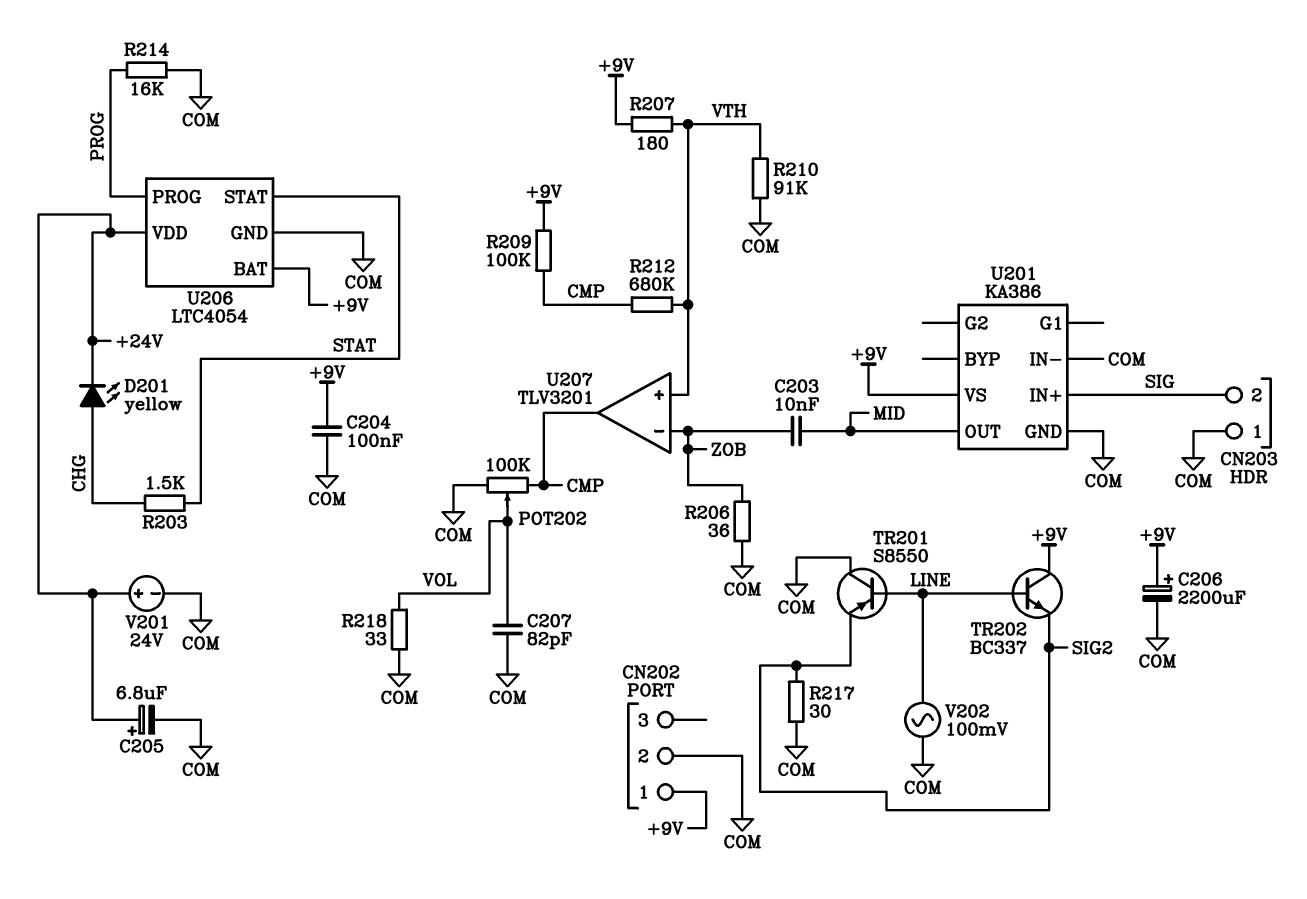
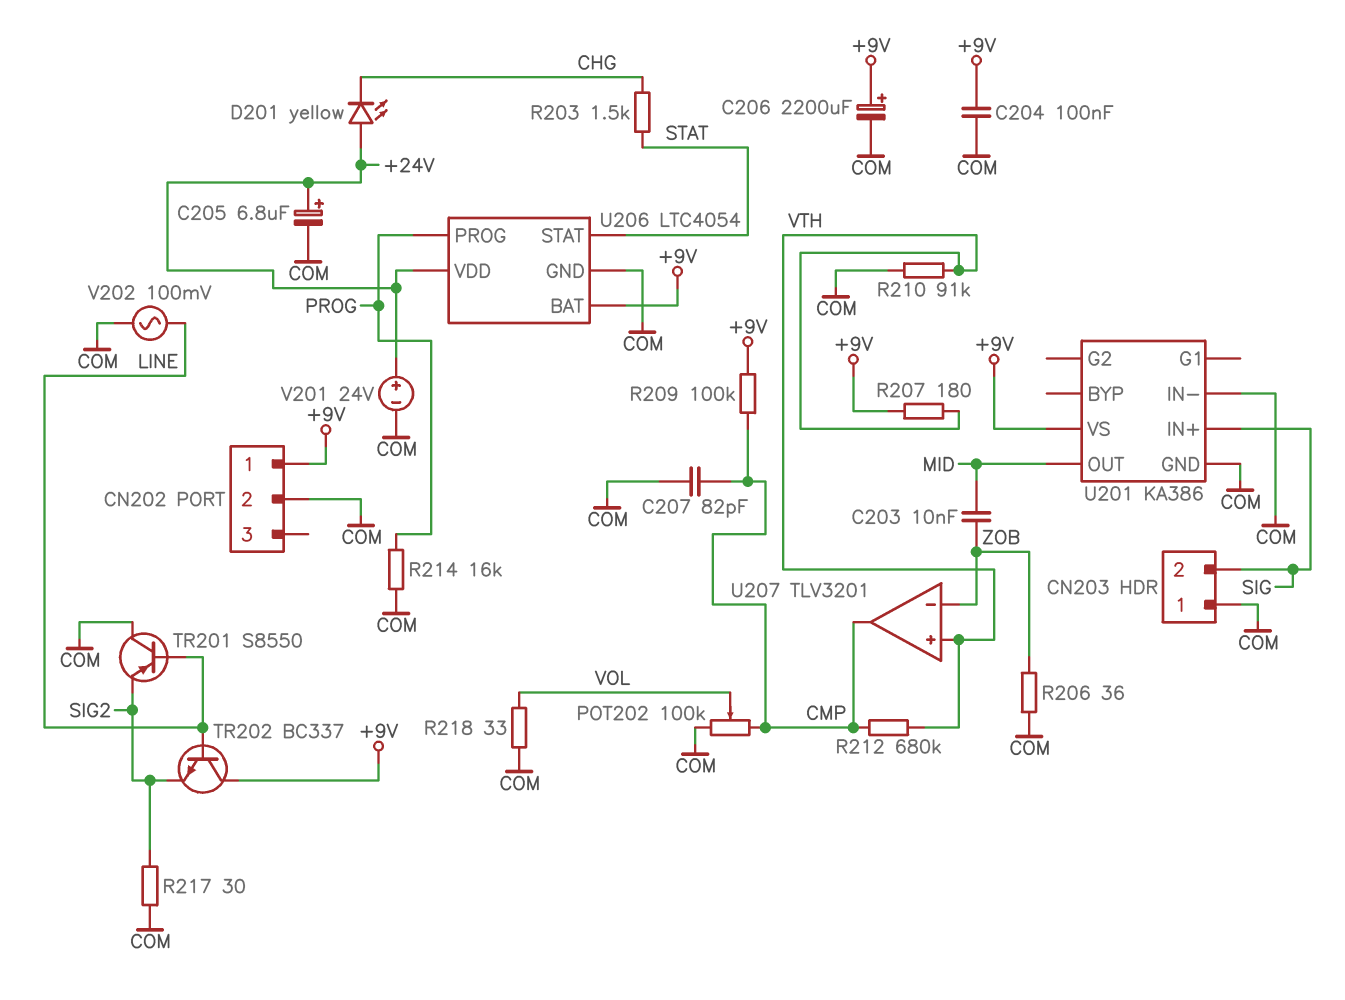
C207: 82pF (COM, VOL) -> 82pF (CMP, COM)
D201: LED yellow (A CHG, K +24V) -> LED yellow (A +24V, K CHG)

